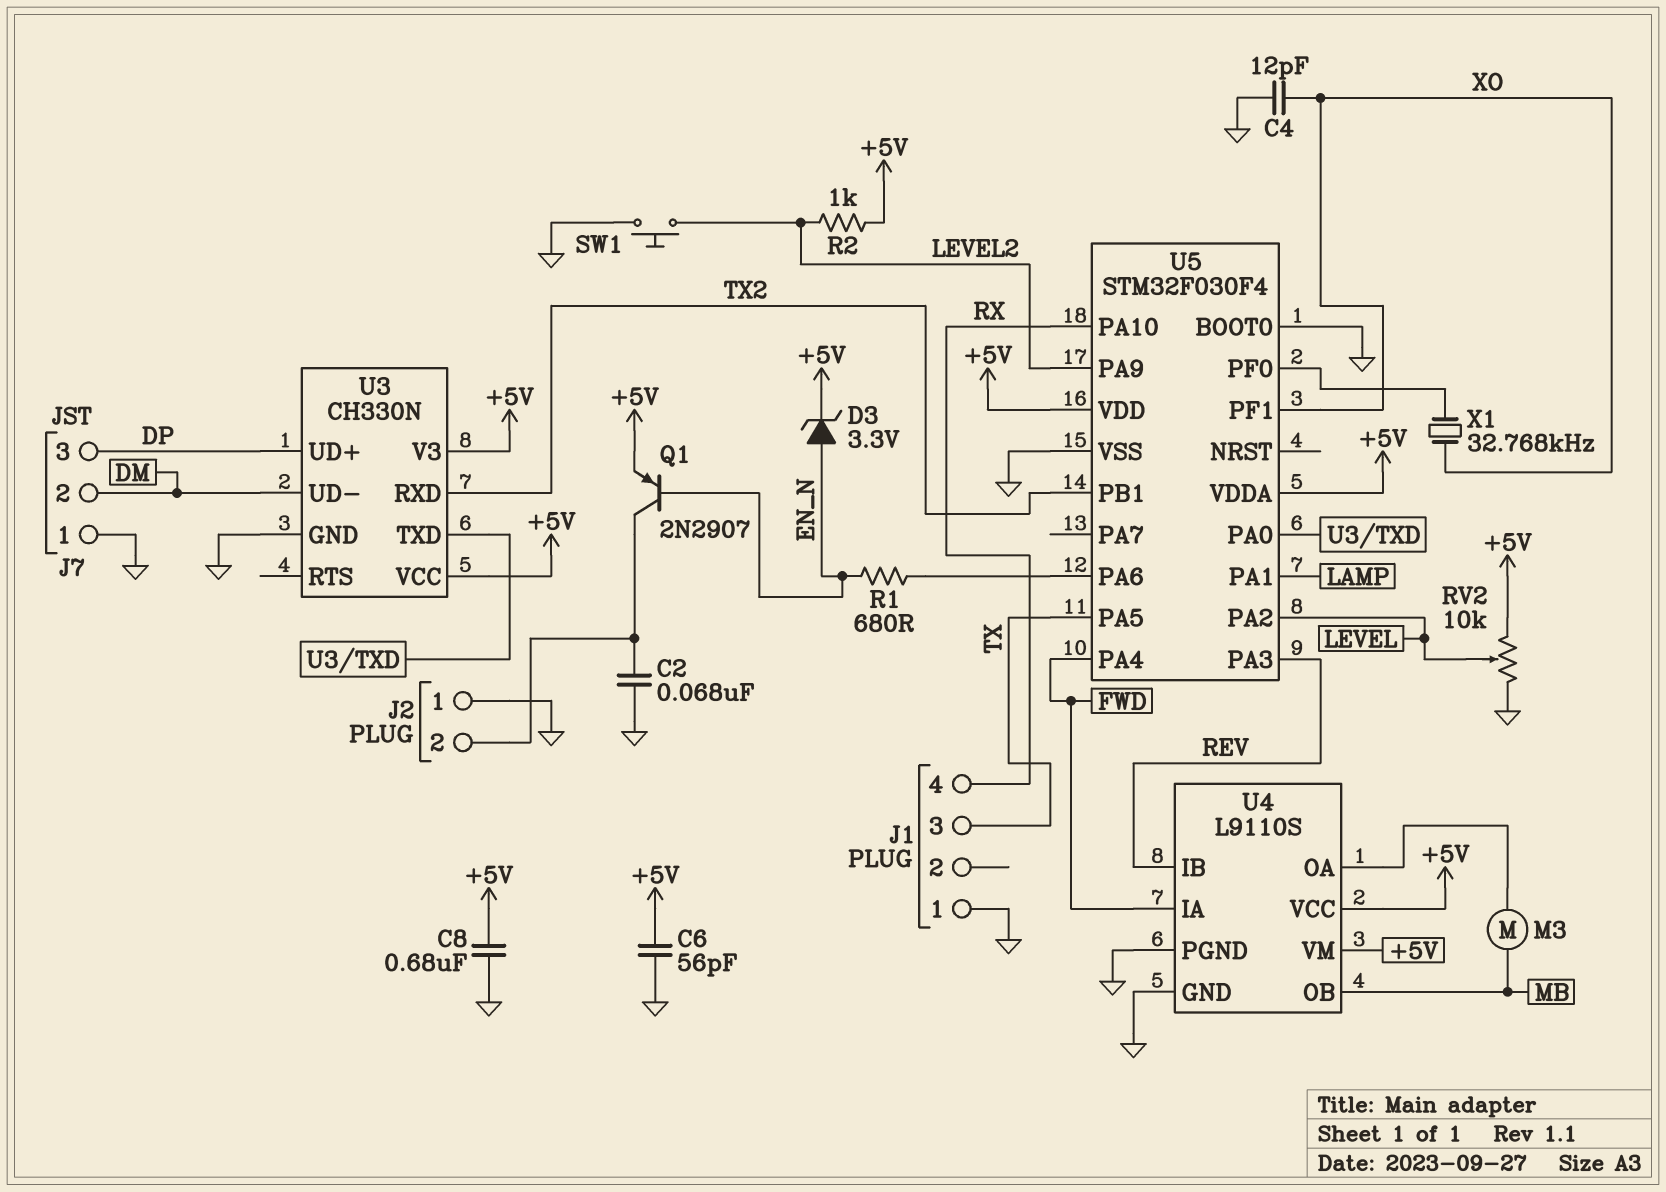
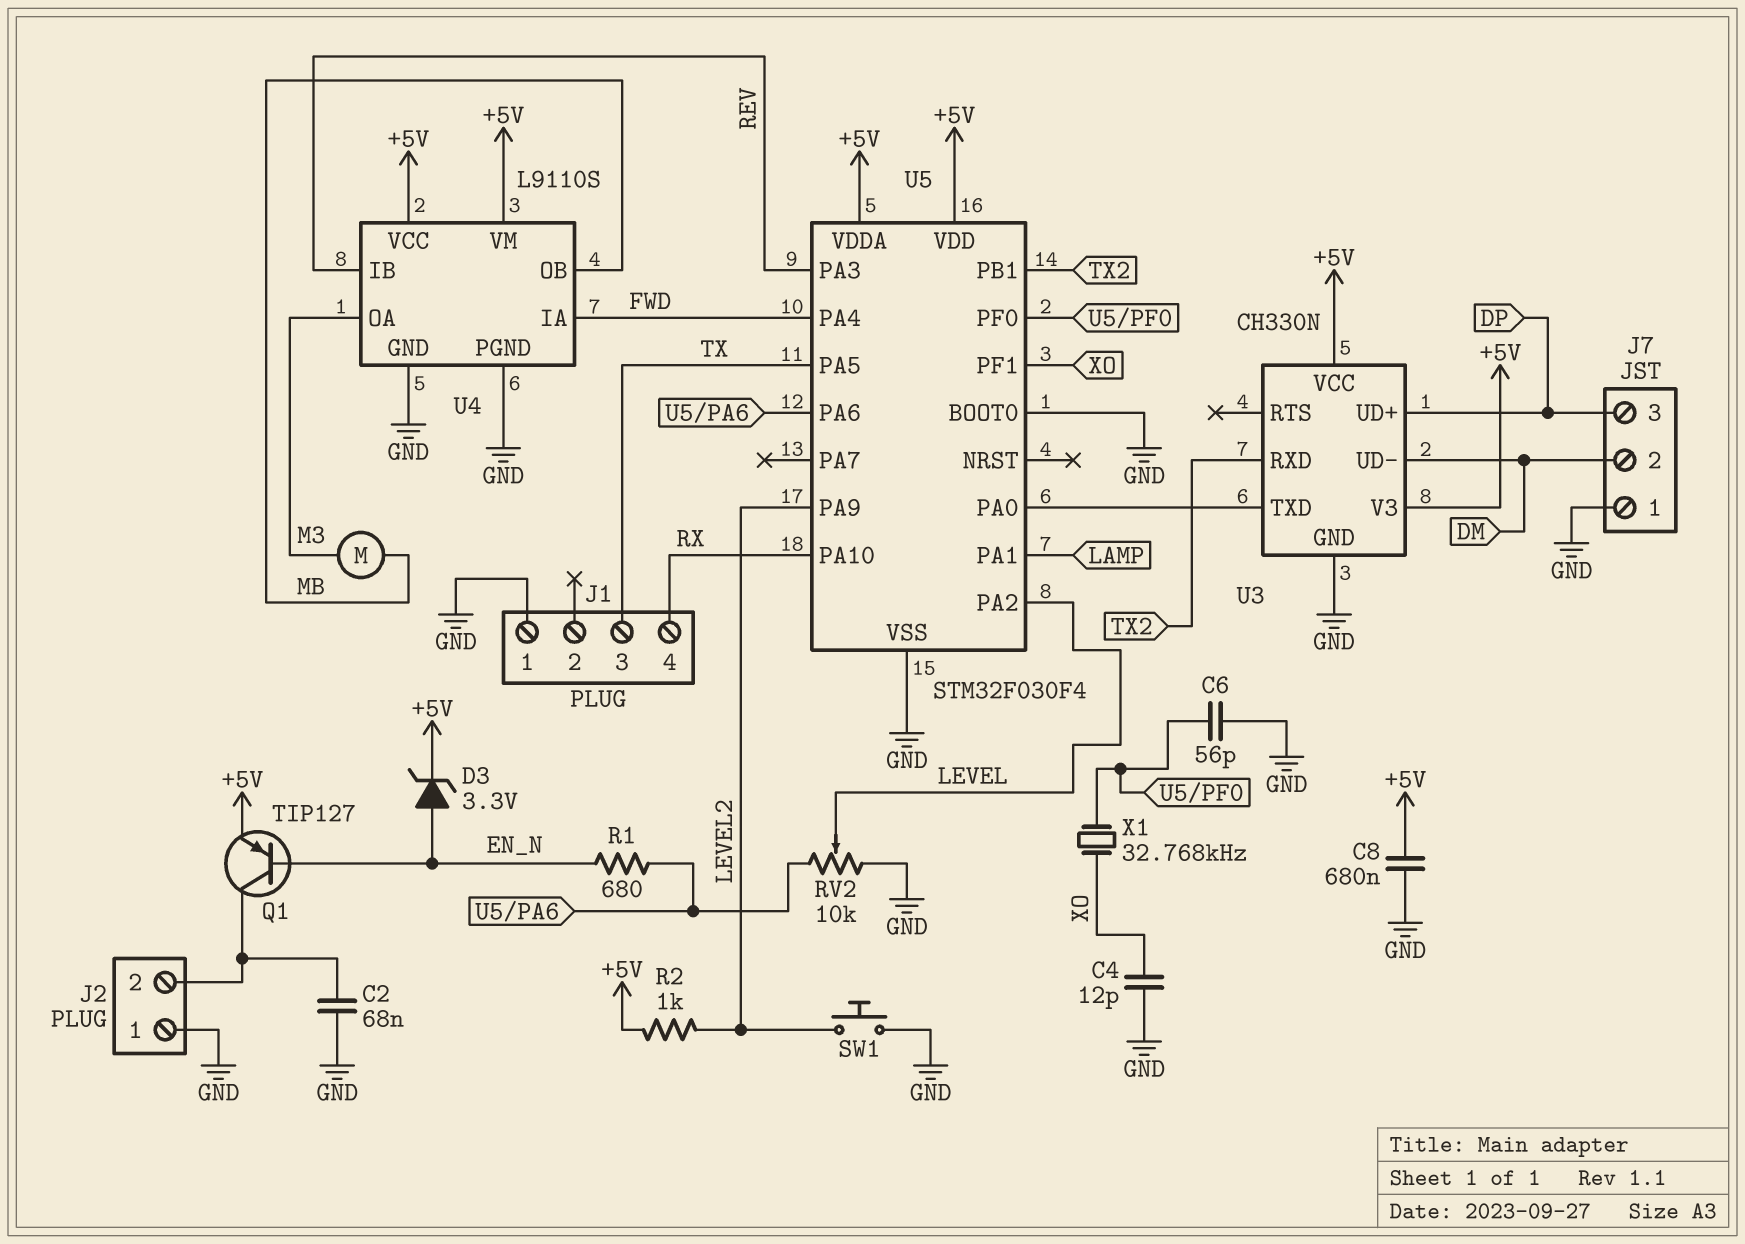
C6: 56pF (+5V, GND) -> 56pF (GND, U5/PF0)
Q1: PNP 2N2907 (B EN_N, C J2/2, E +5V) -> PNP TIP127 (B EN_N, C J2/2, E +5V)
RV2: 10k (+5V, GND, wiper LEVEL) -> 10k (GND, U5/PA6, wiper LEVEL)

